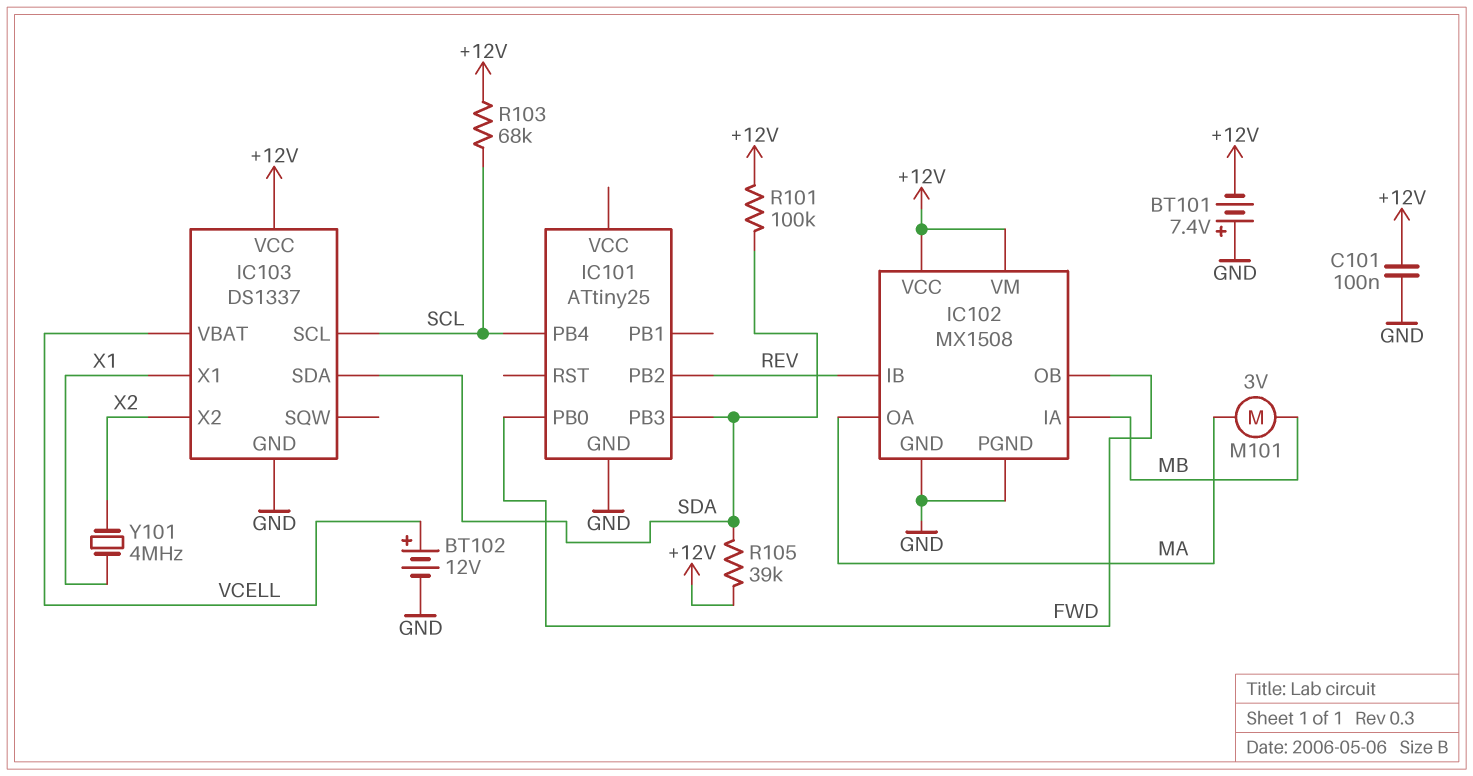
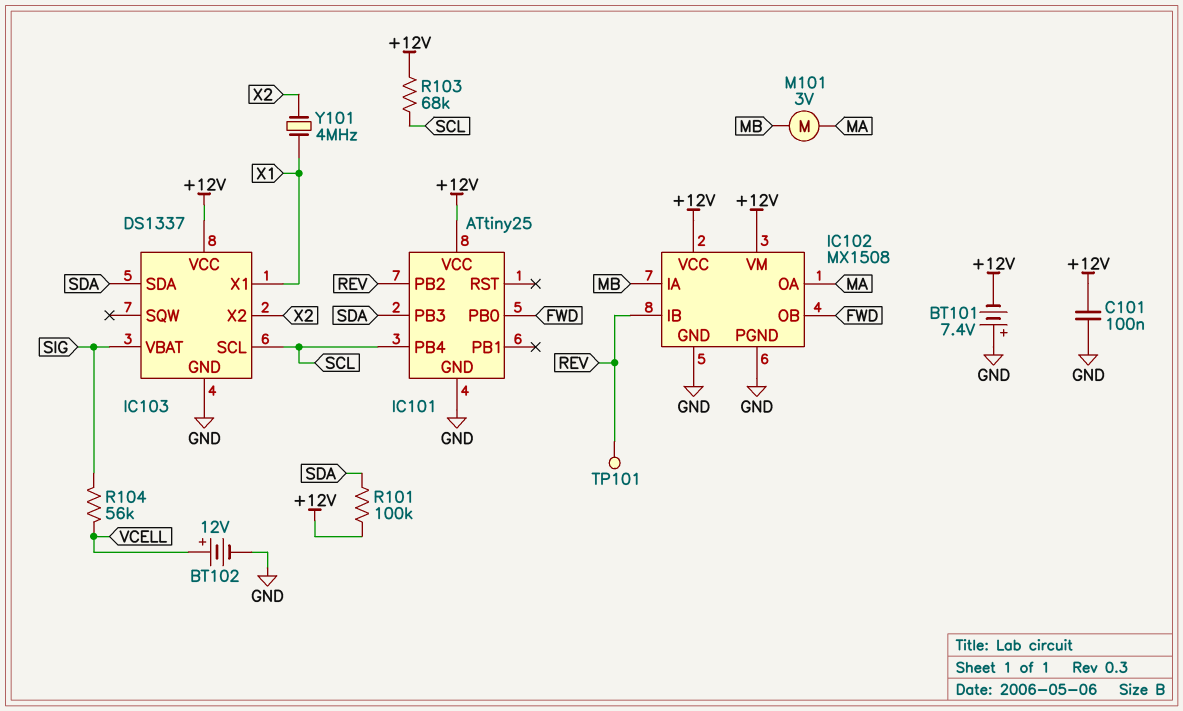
IC101 pin VCC: none -> +12V
IC103 pin VBAT: VCELL -> SIG
R104: none -> 56k (SIG, VCELL)
R105: 39k (+12V, SDA) -> none
TP101: none -> test point (REV)

